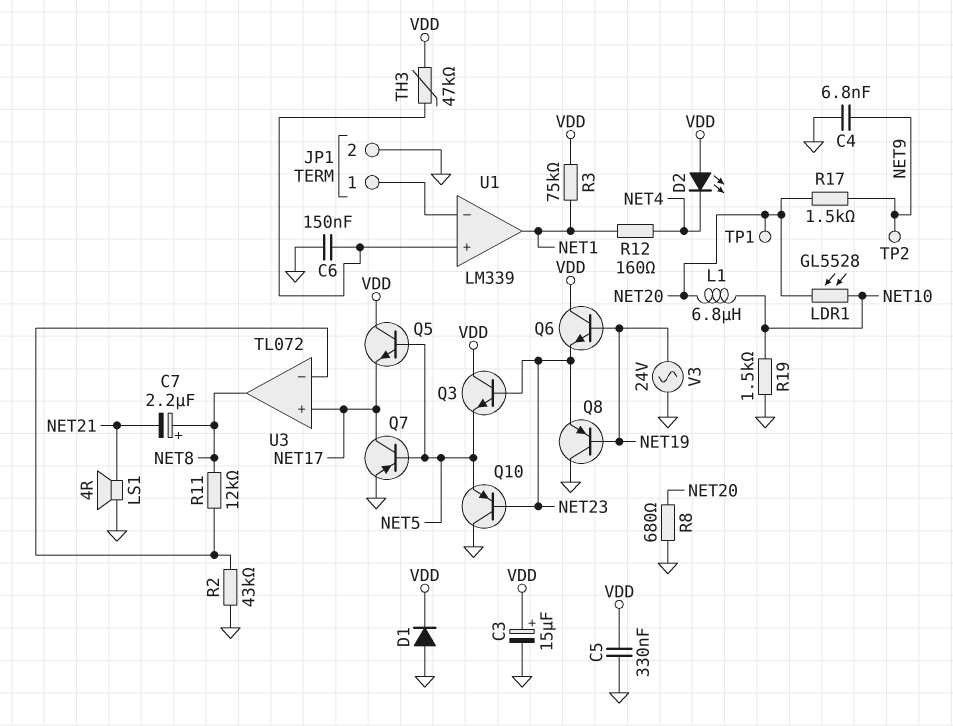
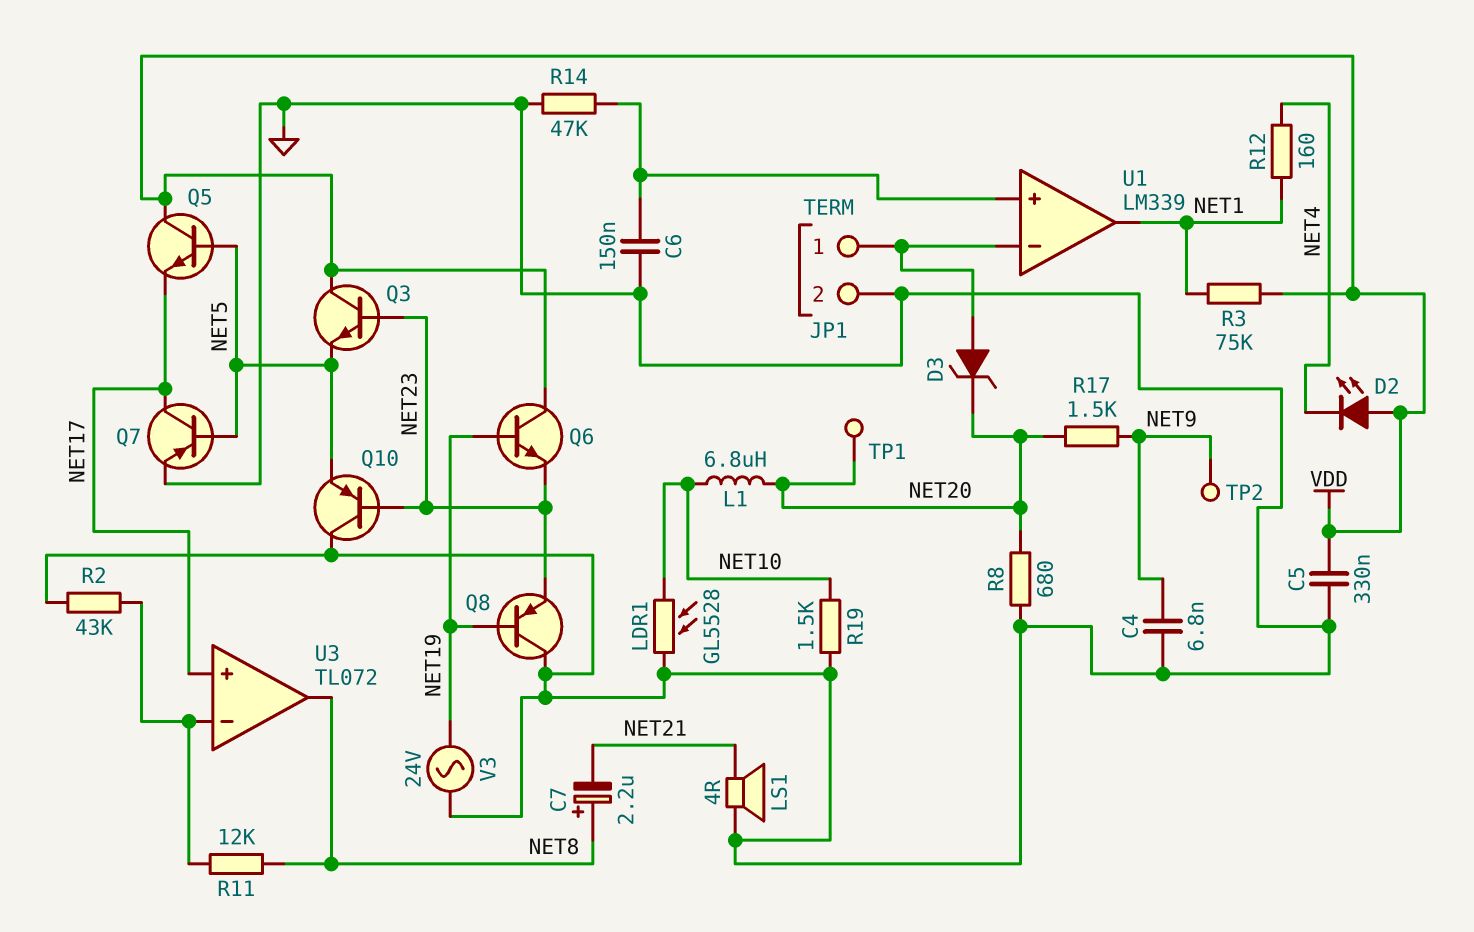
C3: 15uF (plus VDD, minus GND) -> none
D1: diode (A GND, K VDD) -> none
D3: none -> zener (A JP1/1, K NET20)
LDR1: GL5528 (NET10, NET20) -> GL5528 (GND, NET10)
R14: none -> 47k (GND, U1/in+)
TH3: 47k (U1/in+, VDD) -> none

